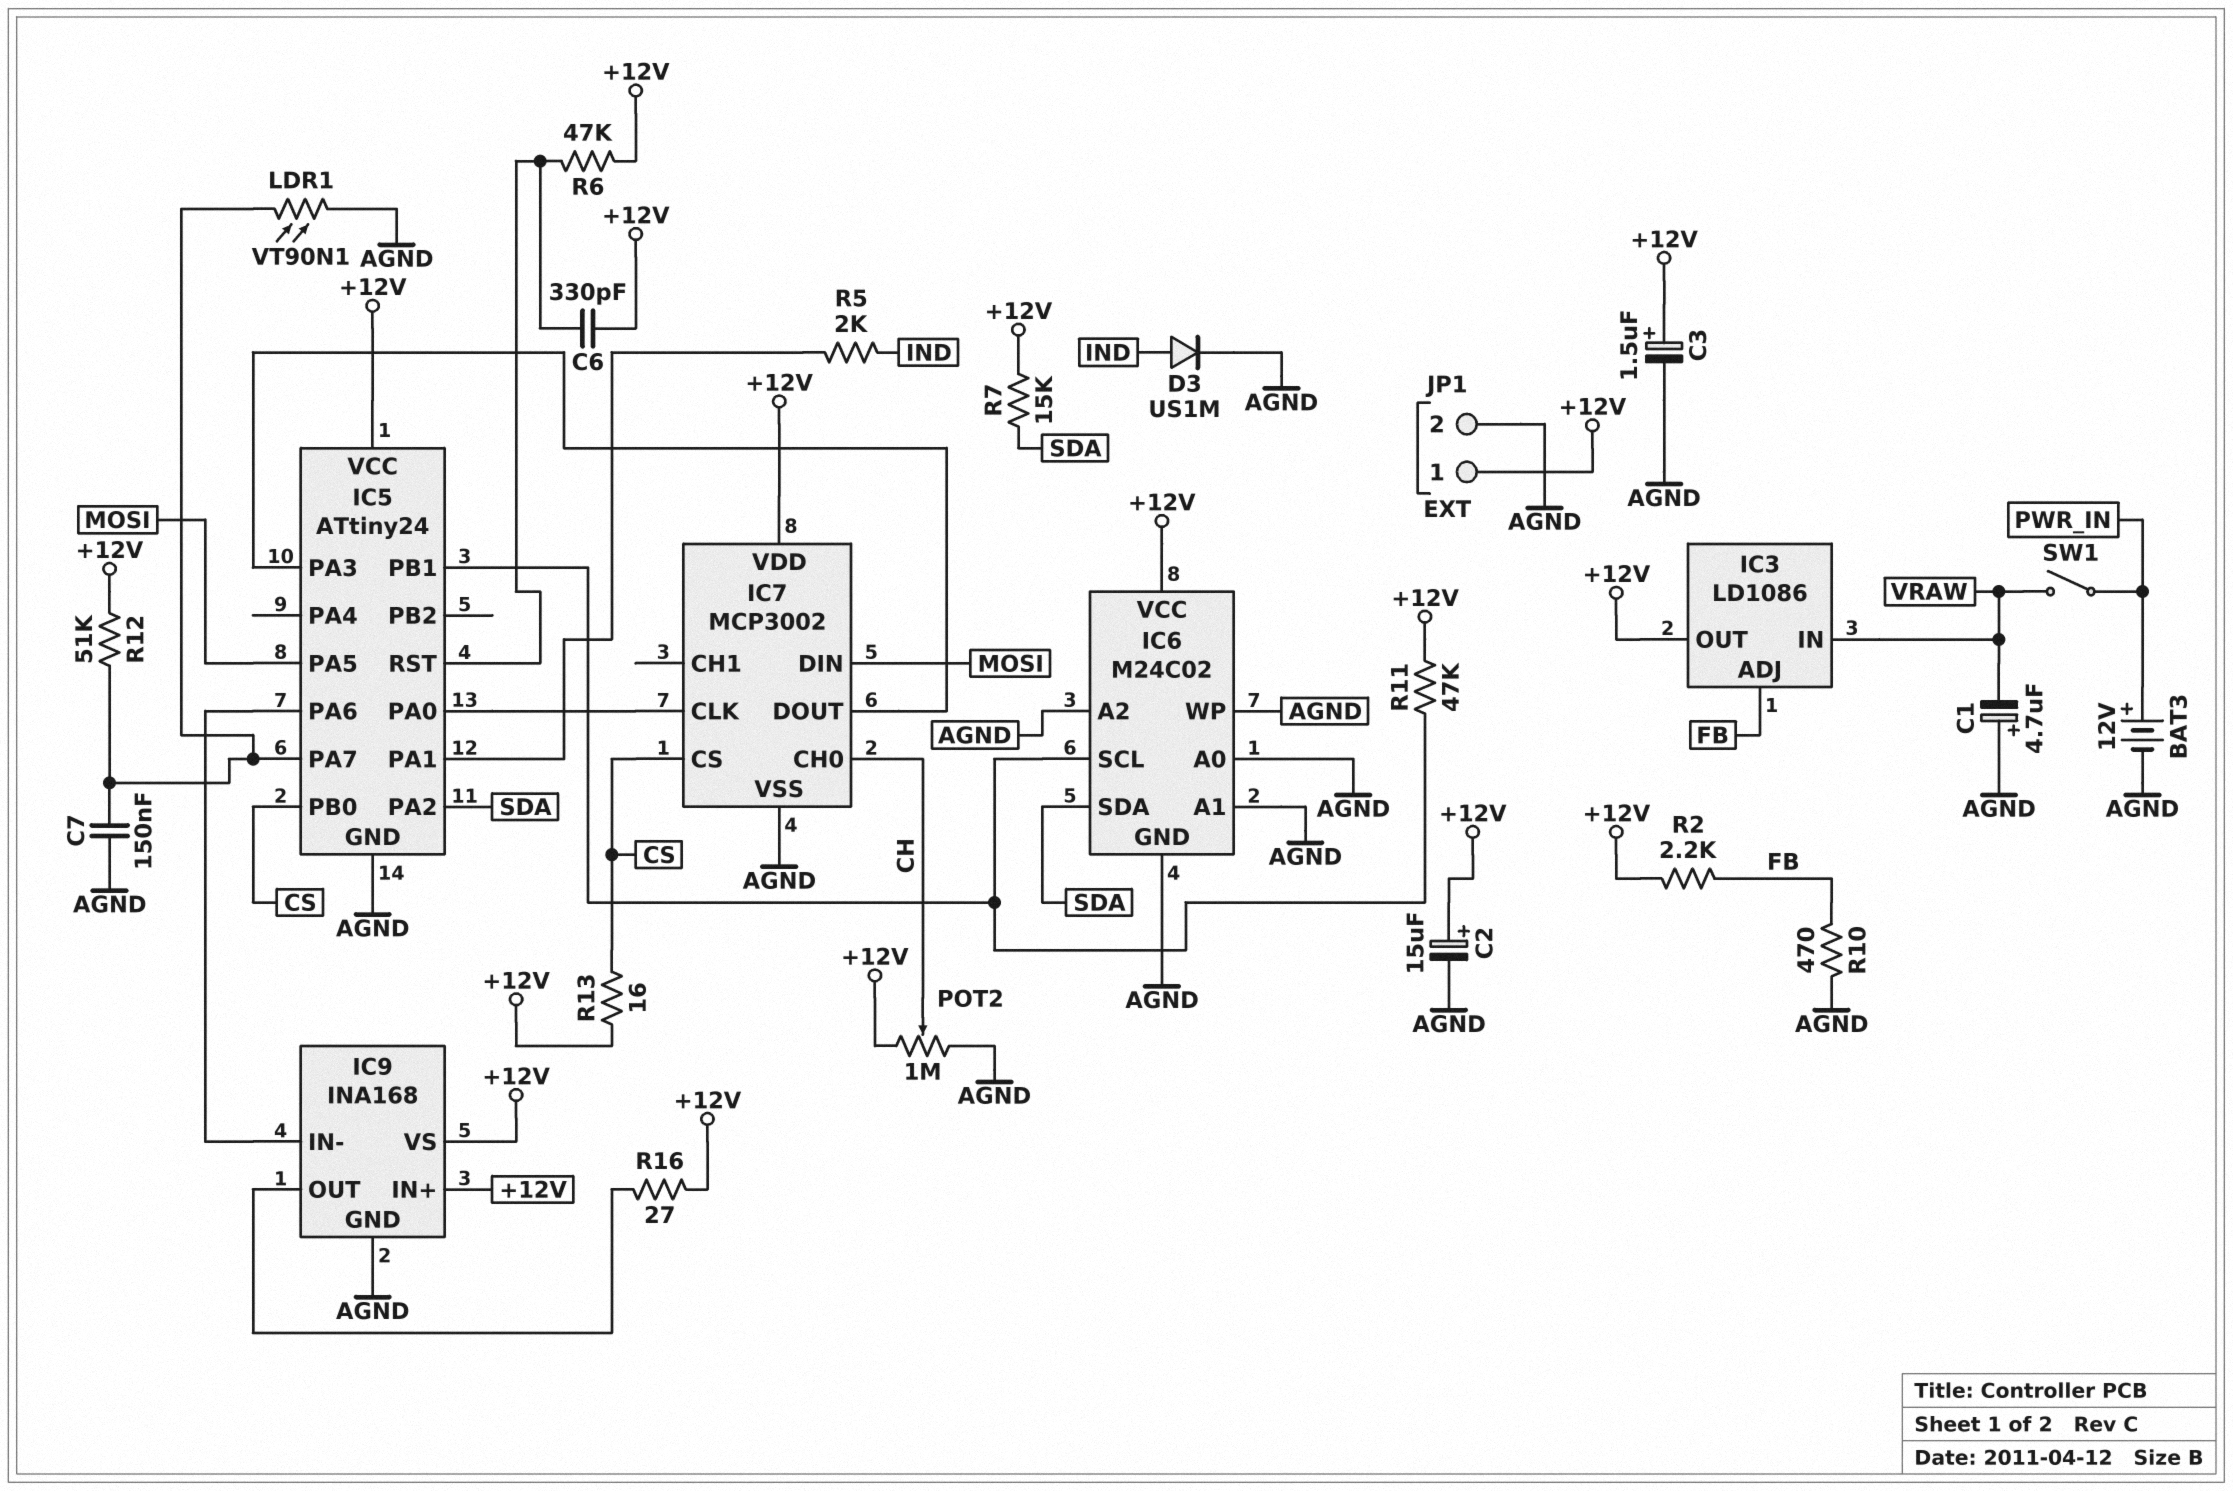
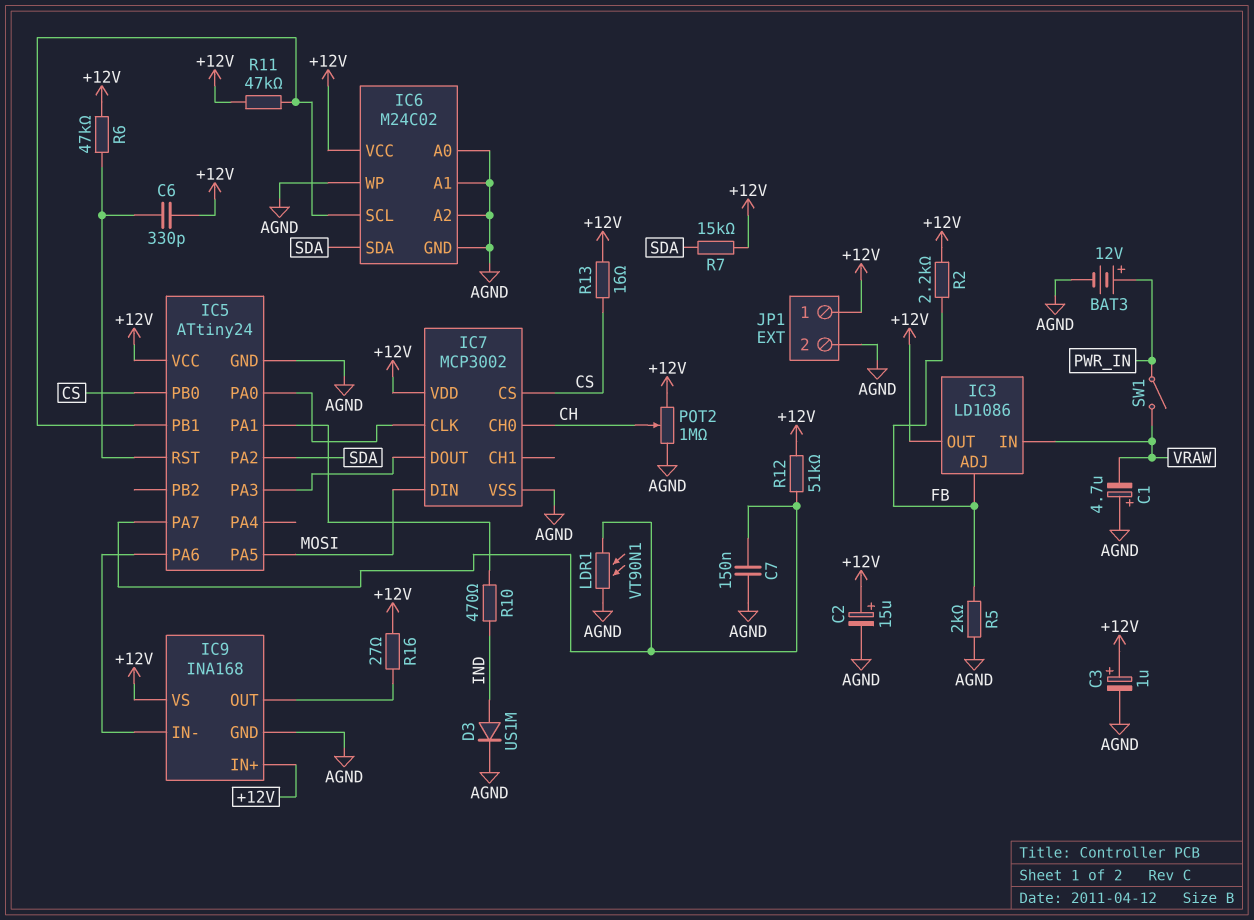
C3: 1.5uF (plus +12V, minus AGND) -> 1uF (plus +12V, minus AGND)
R5: 2k (IC5/PA1, IND) -> 2k (AGND, FB)
R10: 470 (AGND, FB) -> 470 (IC5/PA1, IND)

